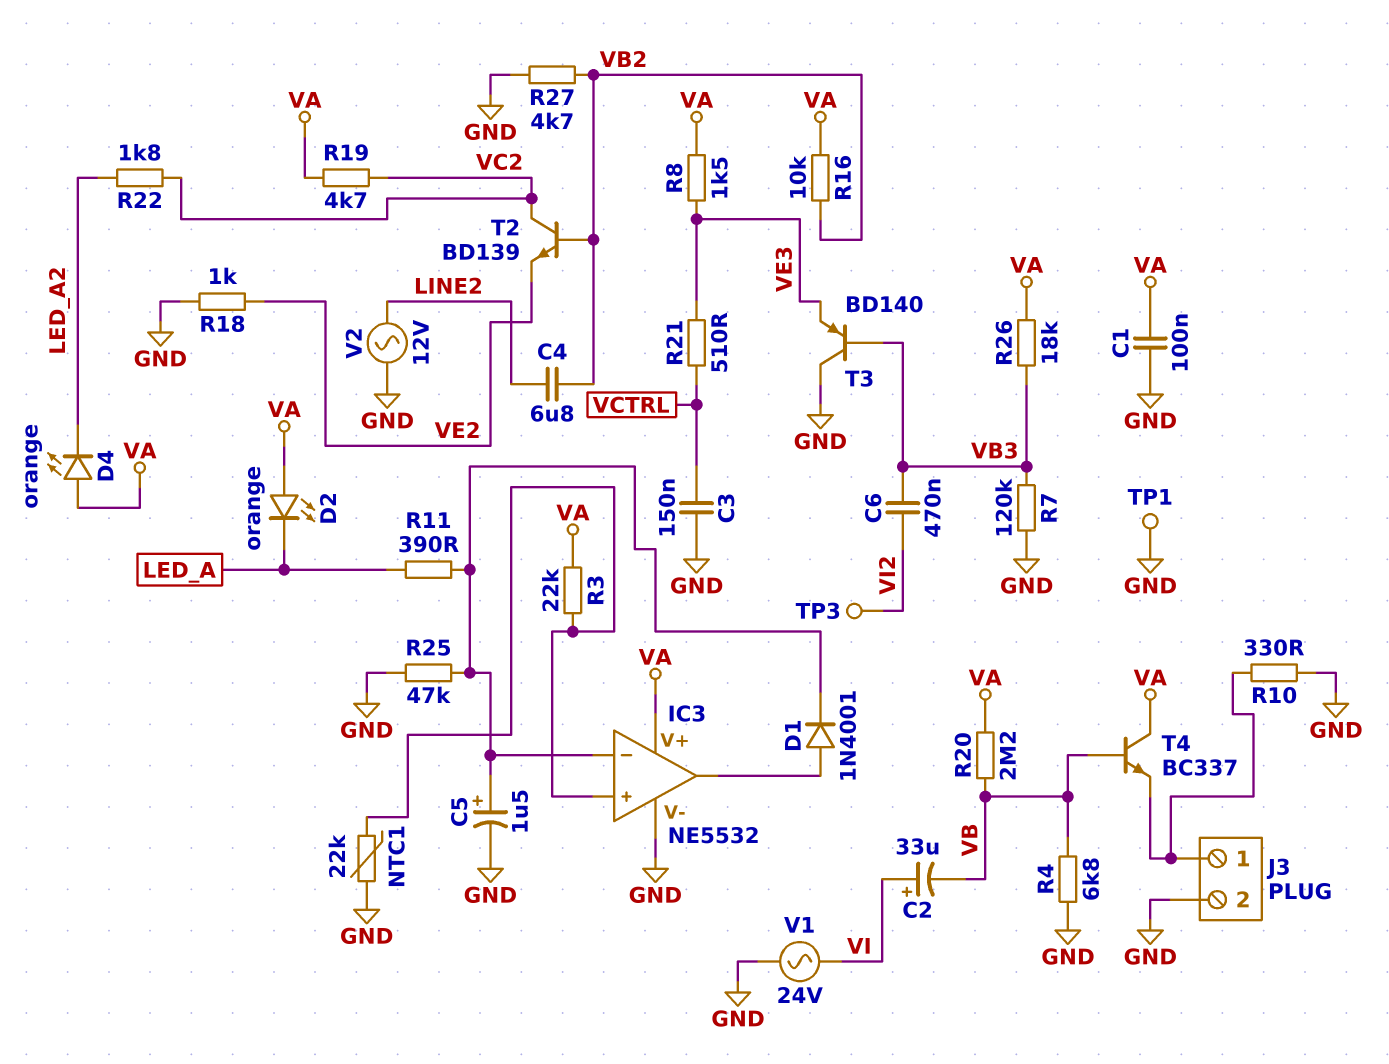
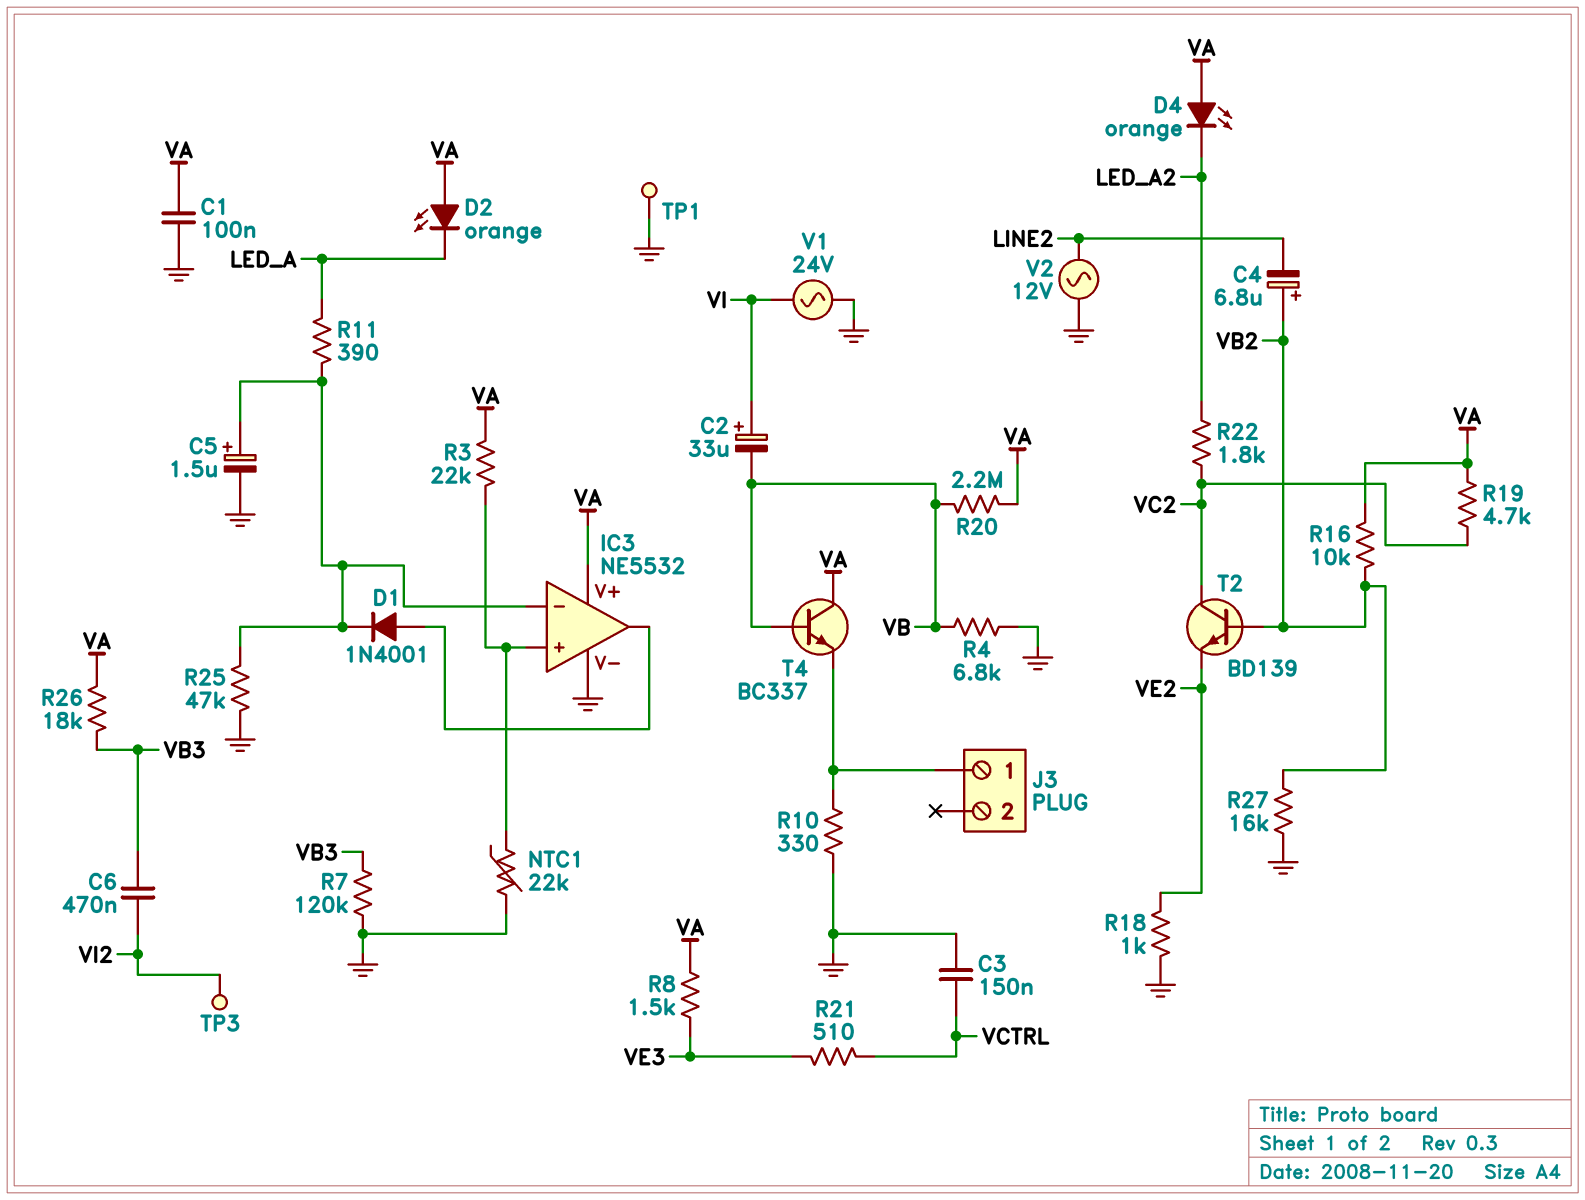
C4: 6.8uF (LINE2, VB2) -> 6.8uF (plus VB2, minus LINE2)
J3 pin 2: GND -> none
R27: 4.7k (GND, VB2) -> 16k (GND, VB2)
T3: PNP BD140 (B VB3, C GND, E VE3) -> none

